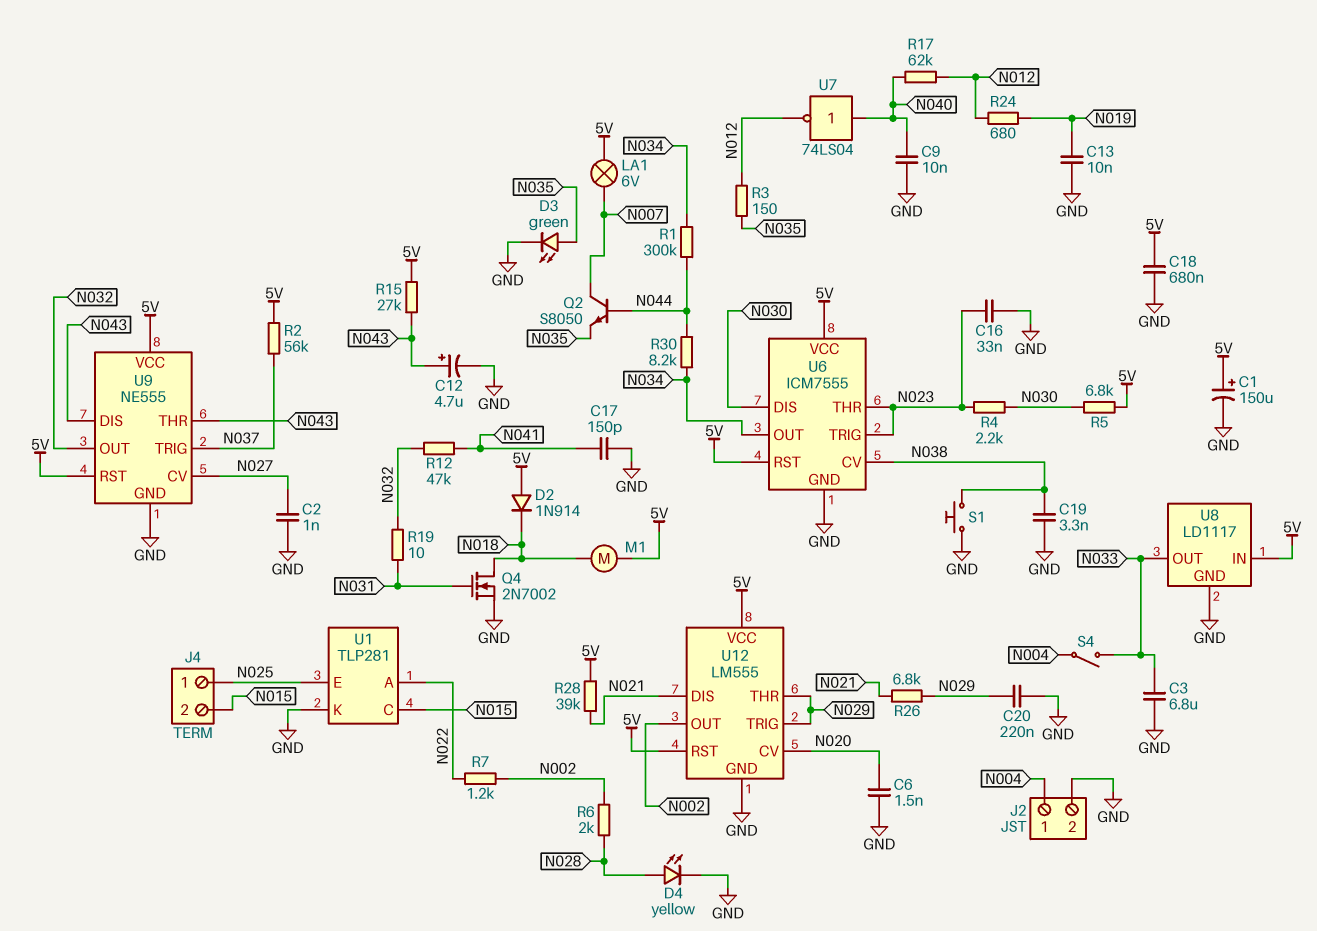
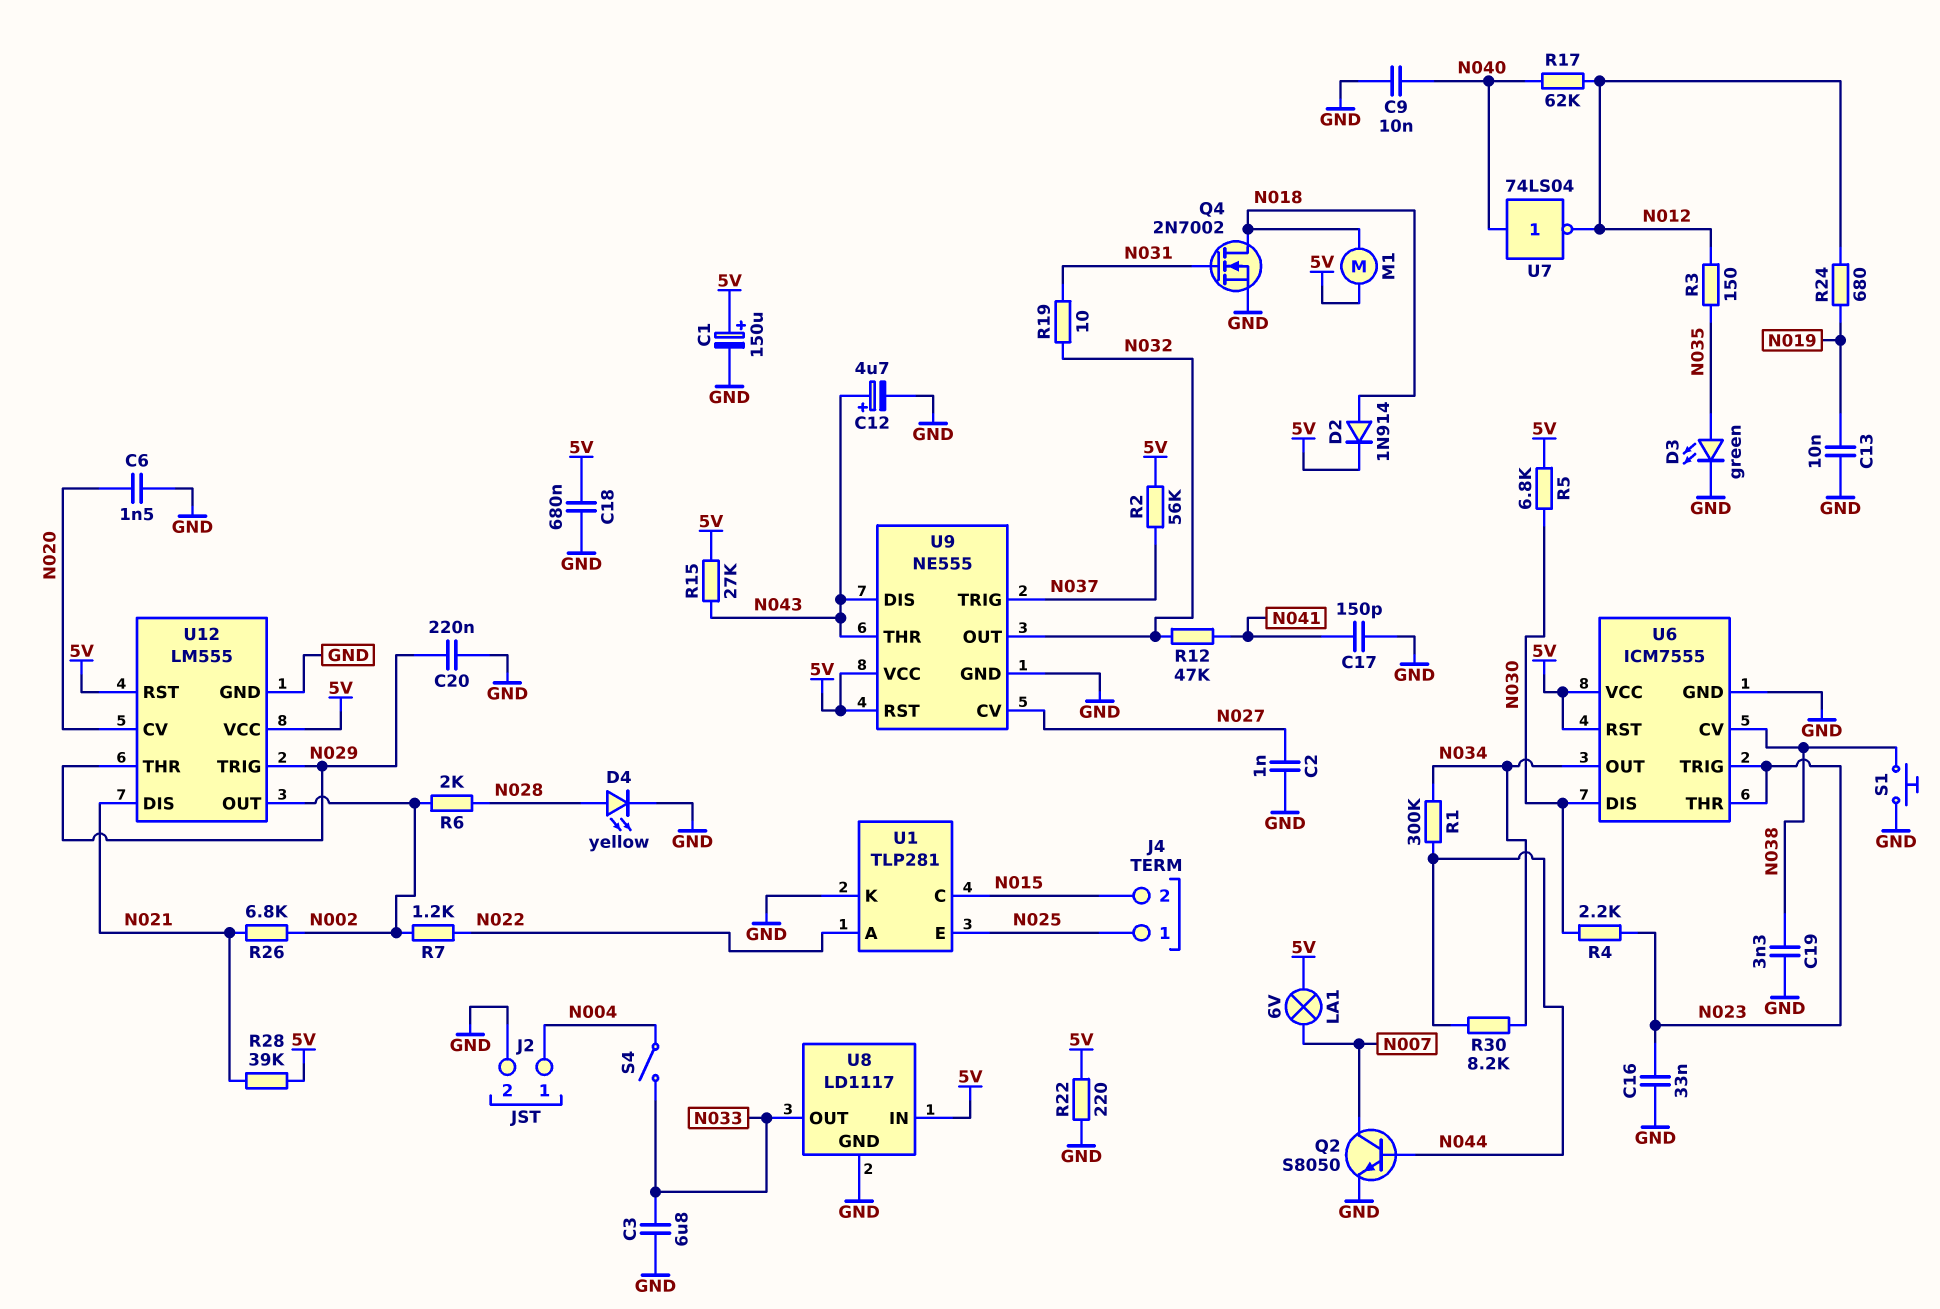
D2: diode 1N914 (A 5V, K N018) -> diode 1N914 (A N018, K 5V)
Q2: NPN S8050 (B N044, C N007, E N035) -> NPN S8050 (B N044, C N007, E GND)
R22: none -> 220 (5V, GND)
R26: 6.8k (N021, N029) -> 6.8k (N002, N021)

